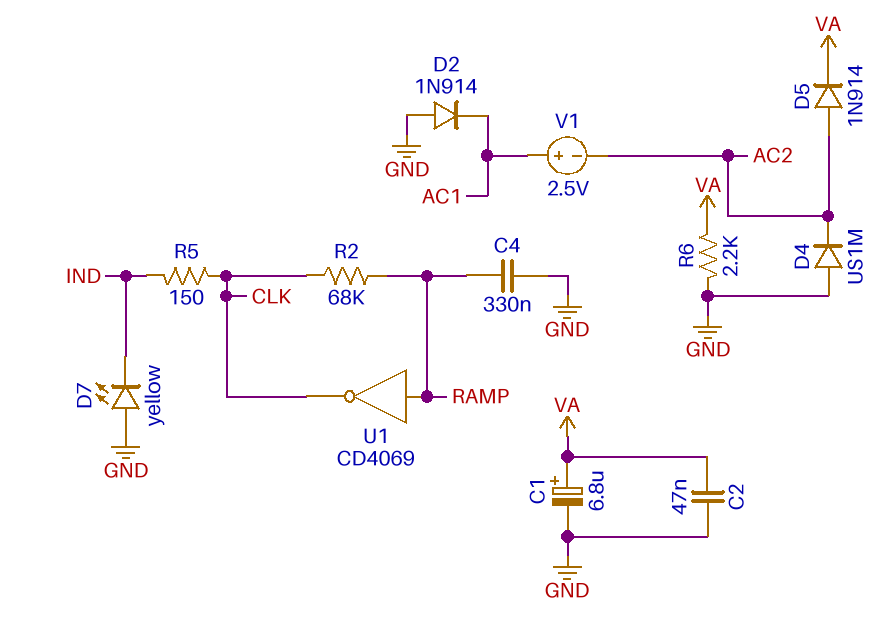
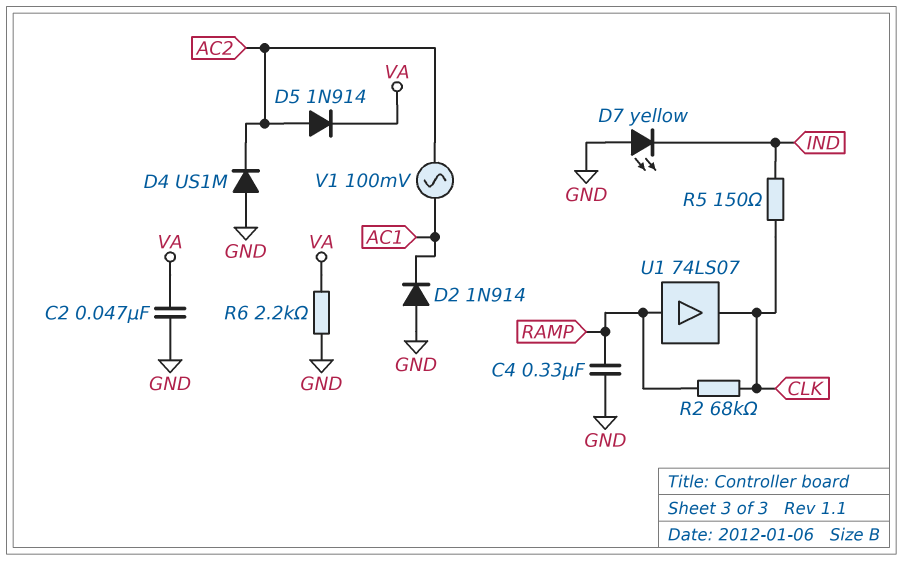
C1: 6.8uF (plus VA, minus GND) -> none
U1: NOT CD4069 (in RAMP, out CLK) -> buffer 74LS07 (in RAMP, out CLK)
V1: 2.5V (plus AC1, minus AC2) -> AC 100mV (AC1, AC2)

